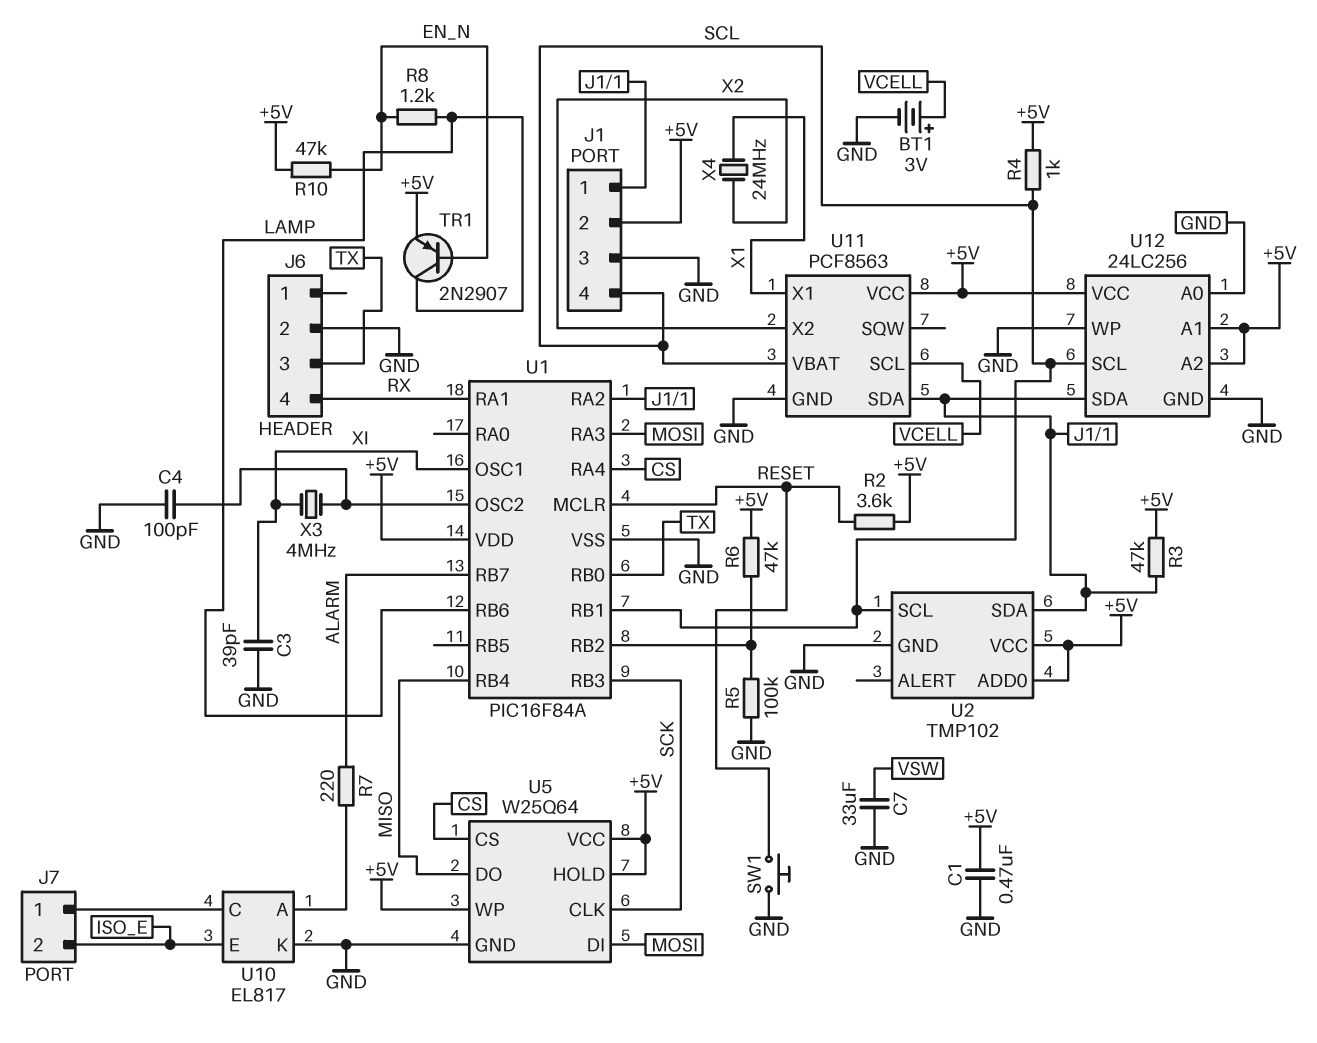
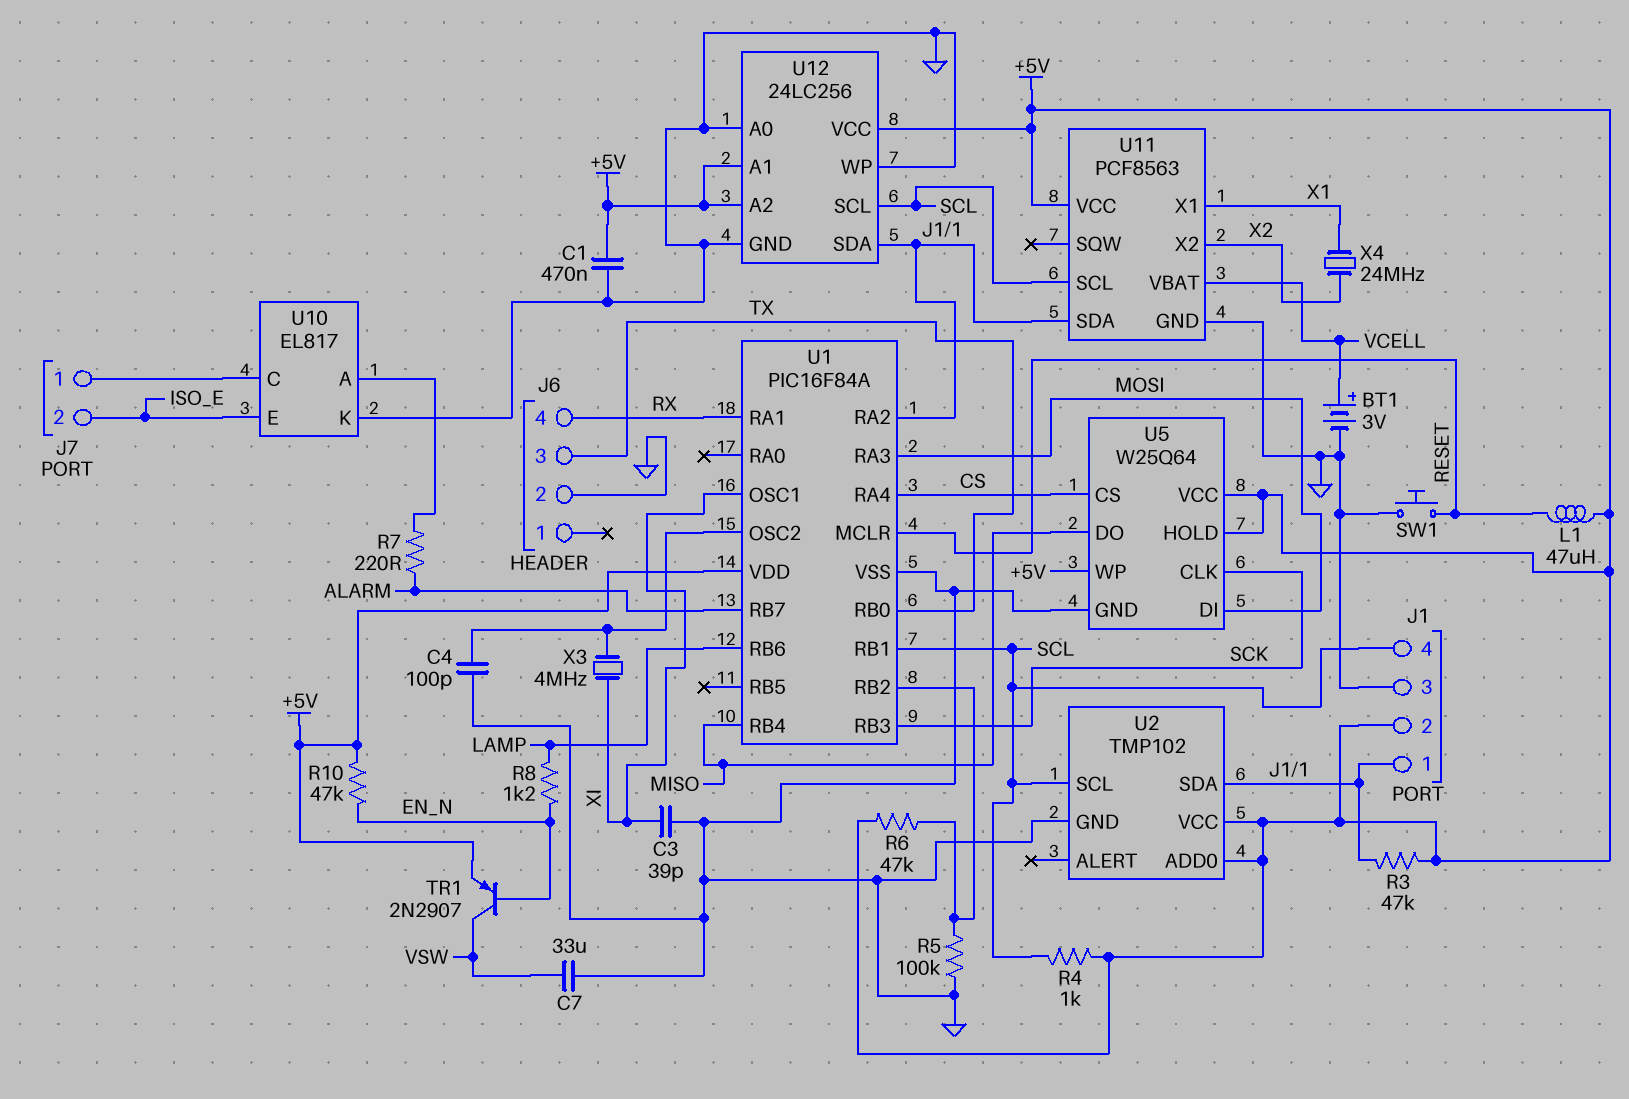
L1: none -> 47uH (+5V, RESET)
R2: 3.6k (+5V, RESET) -> none
TR1: PNP 2N2907 (B EN_N, C LAMP, E +5V) -> PNP 2N2907 (B EN_N, C VSW, E +5V)
U11 pin SCL: VCELL -> SCL
U11 pin VBAT: SCL -> VCELL

